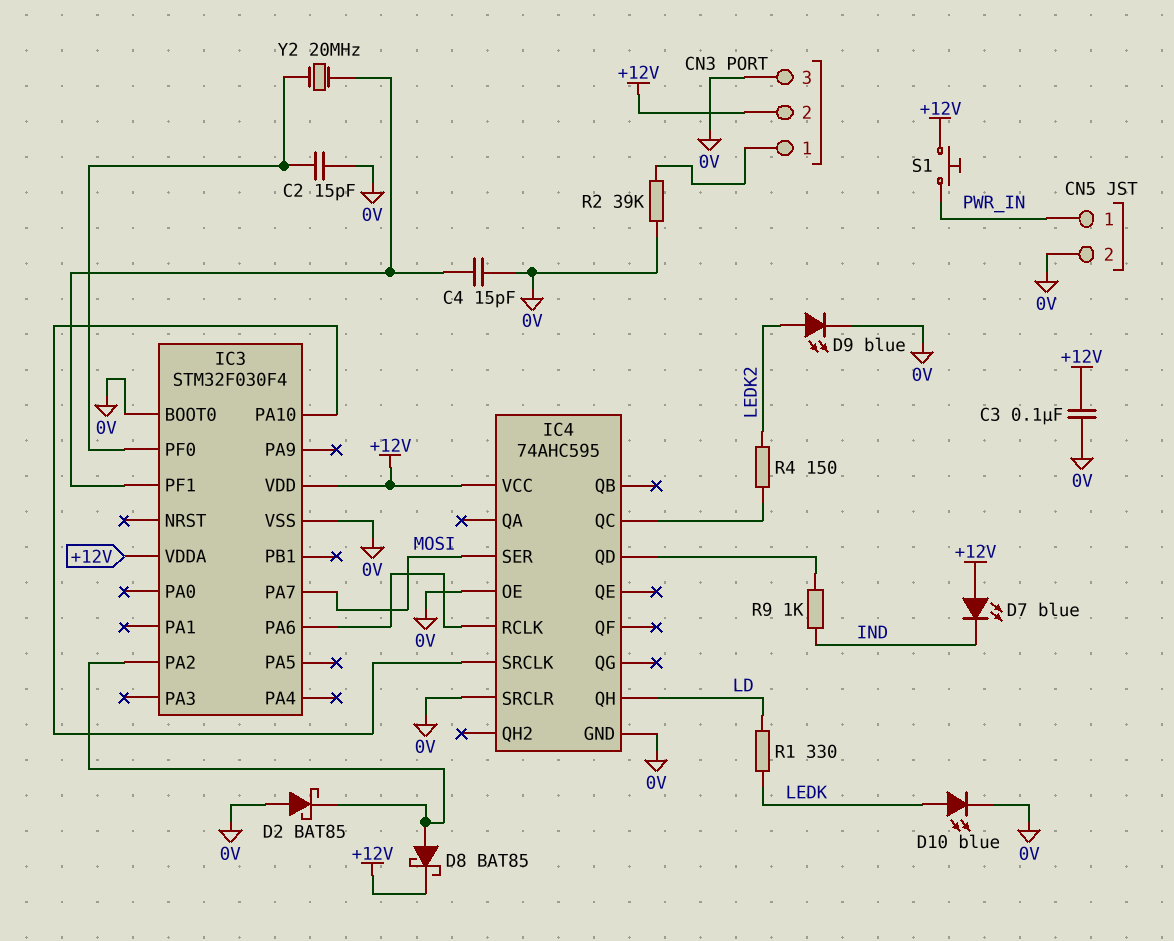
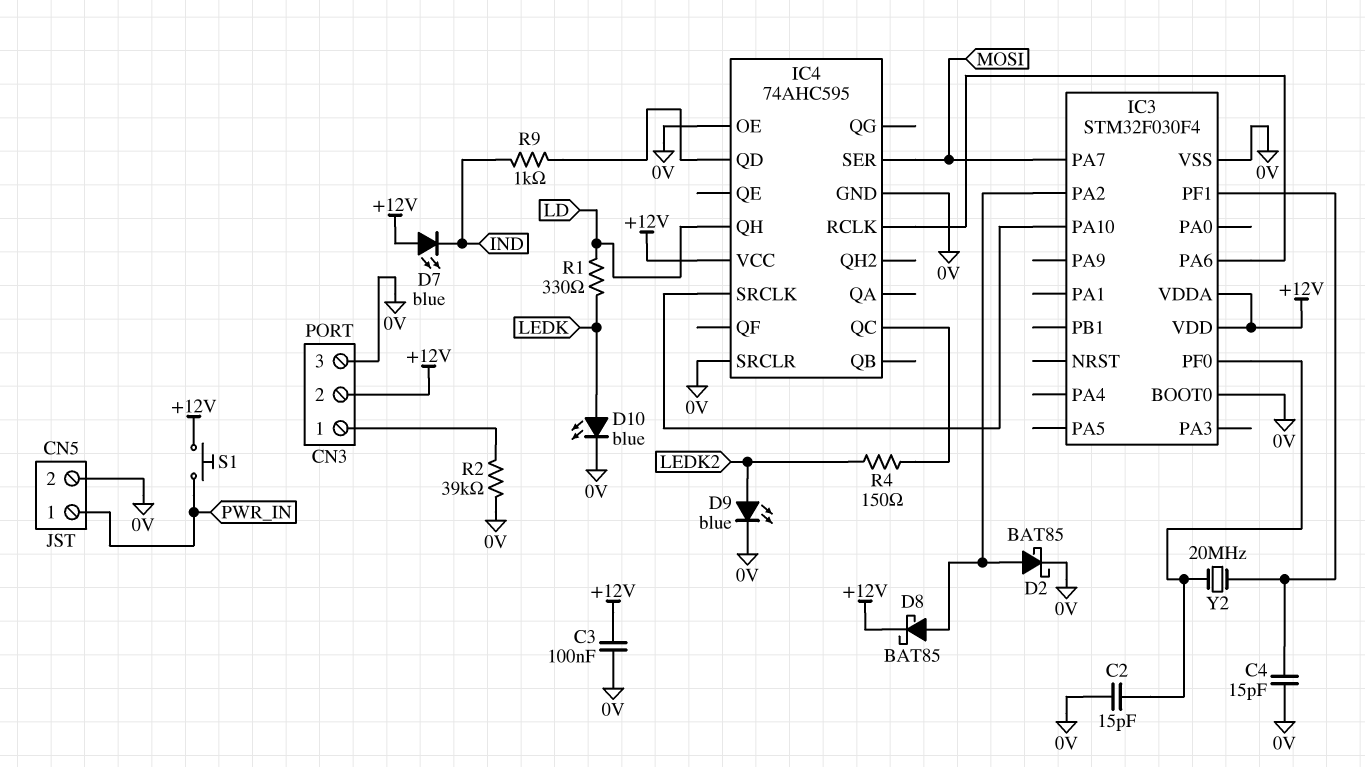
D2: schottky BAT85 (A 0V, K IC3/PA2) -> schottky BAT85 (A IC3/PA2, K 0V)

